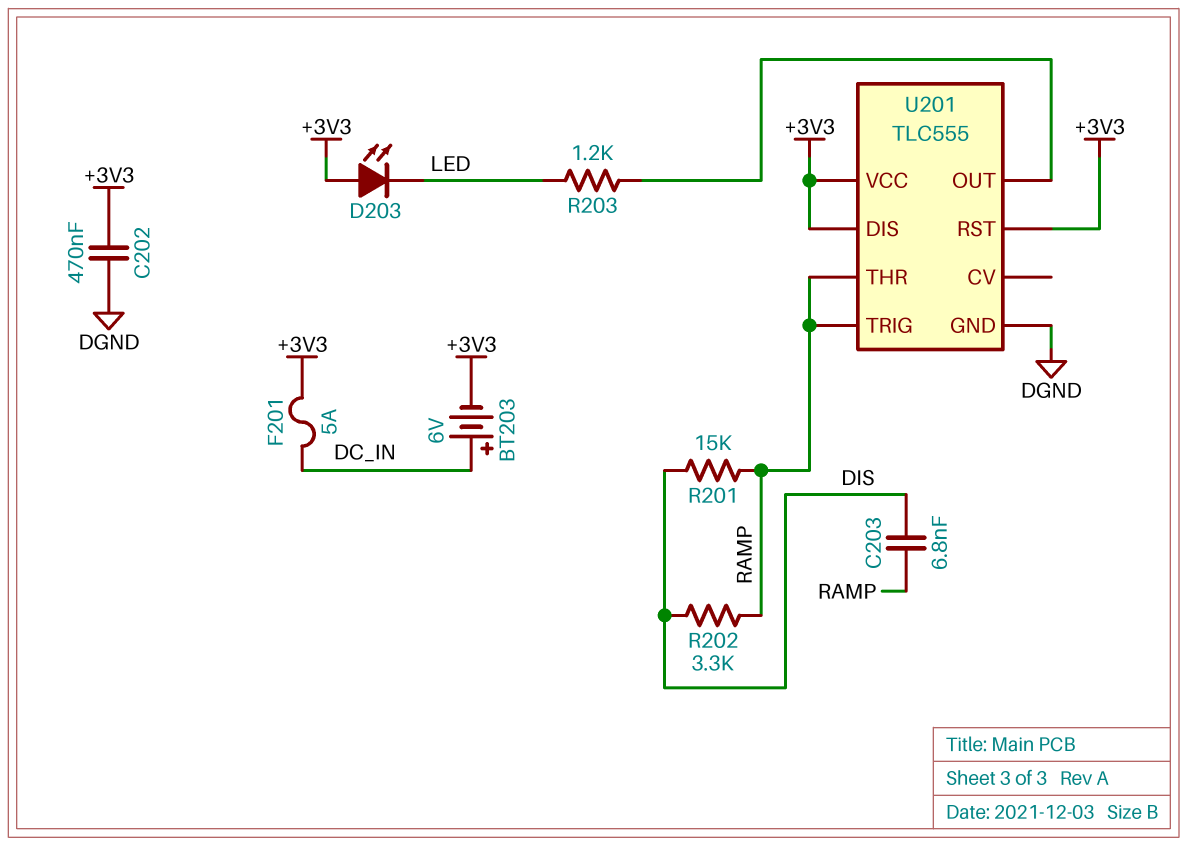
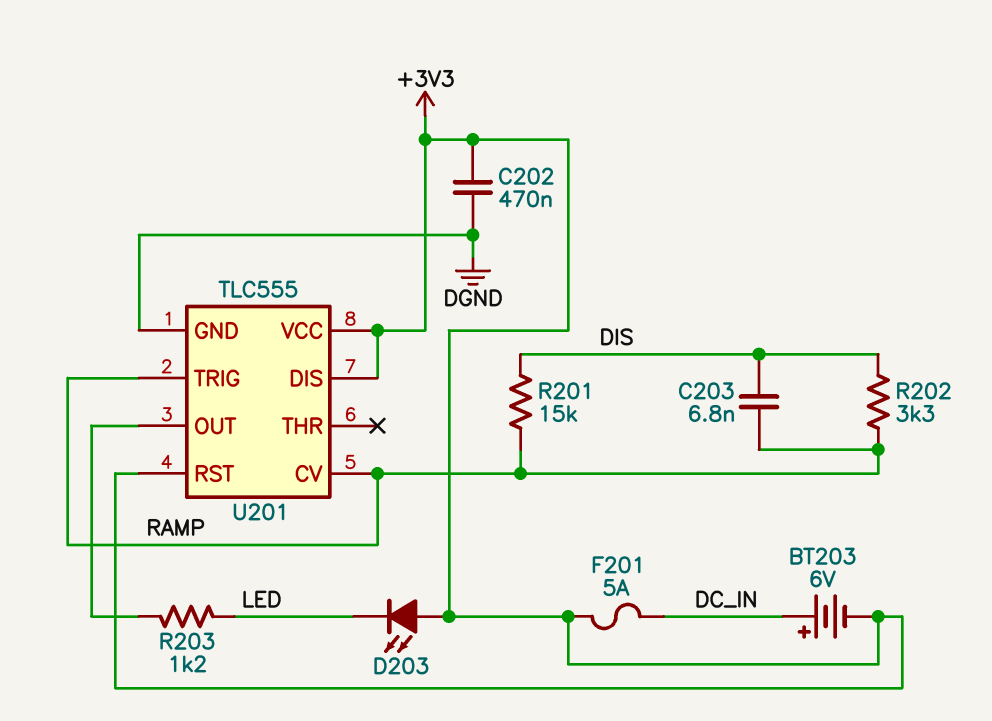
U201 pin CV: none -> RAMP
U201 pin THR: RAMP -> none

